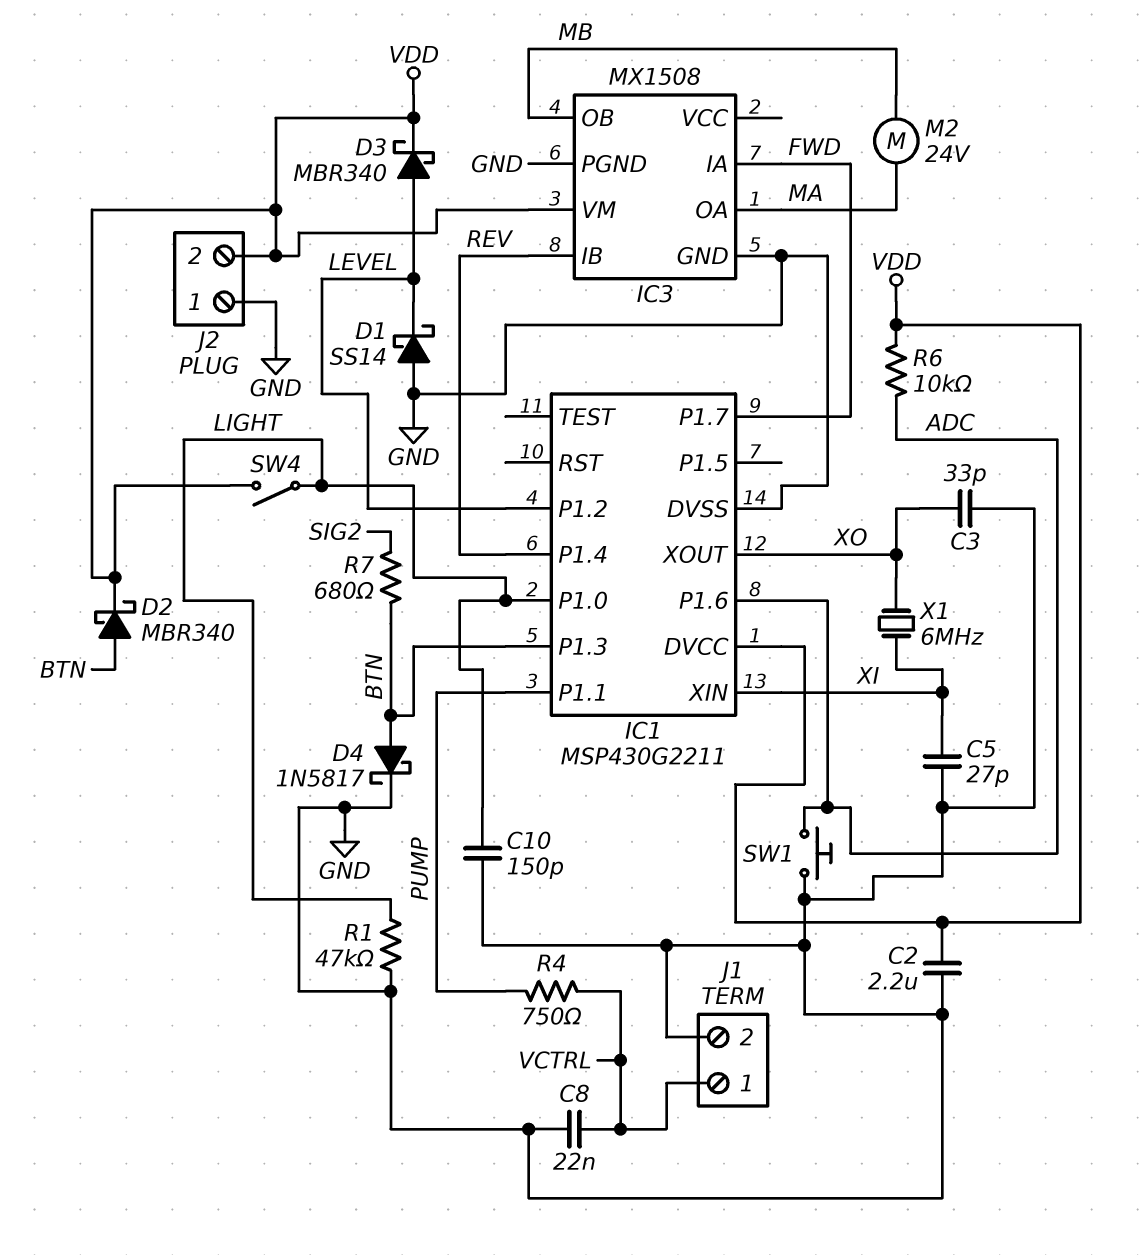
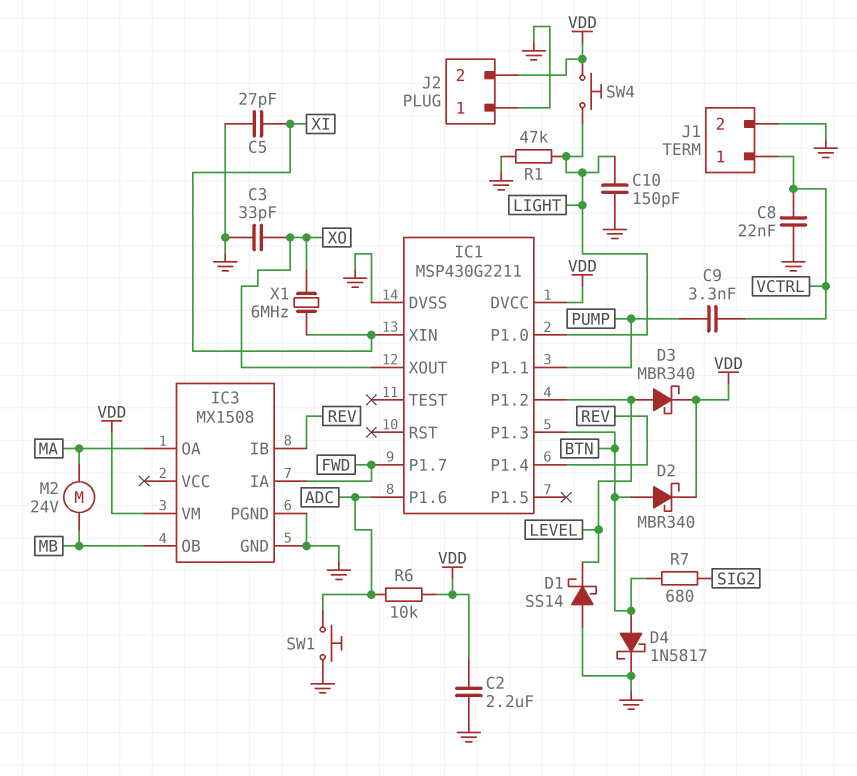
C9: none -> 3.3nF (PUMP, VCTRL)
R4: 750 (PUMP, VCTRL) -> none
SW4: switch (LIGHT, VDD) -> button (LIGHT, VDD)

